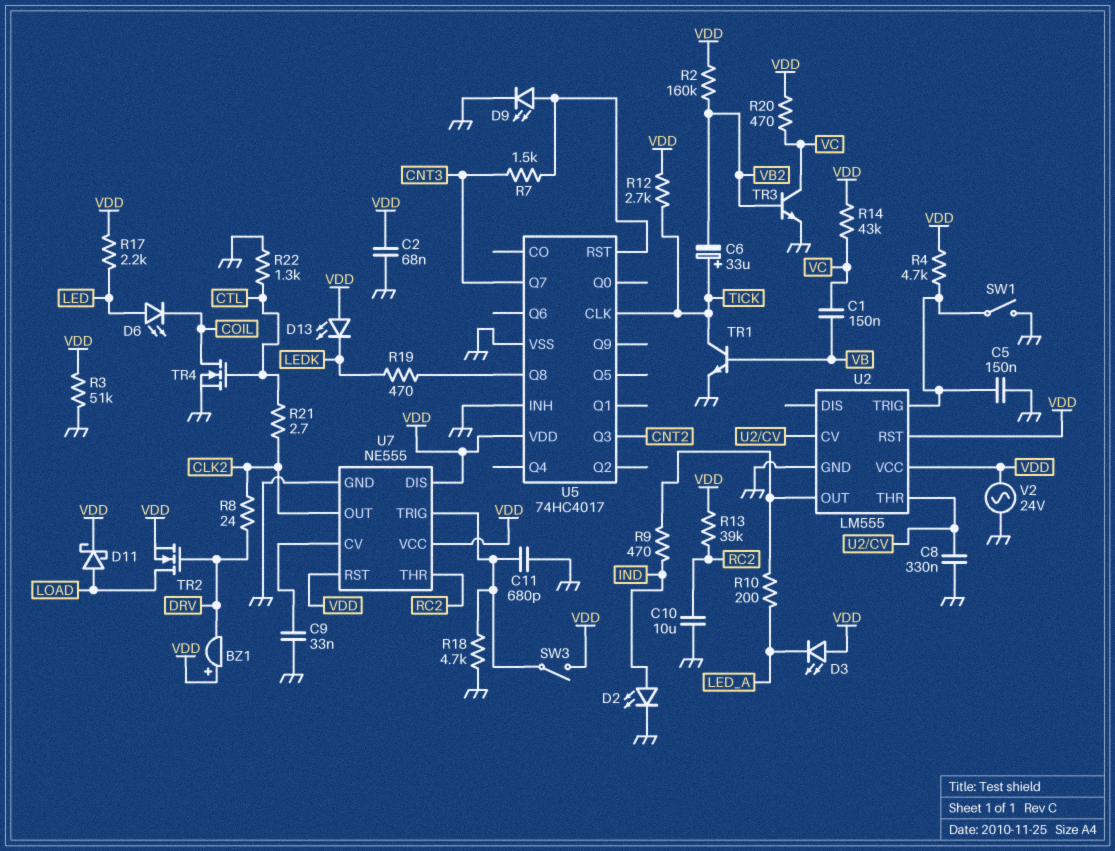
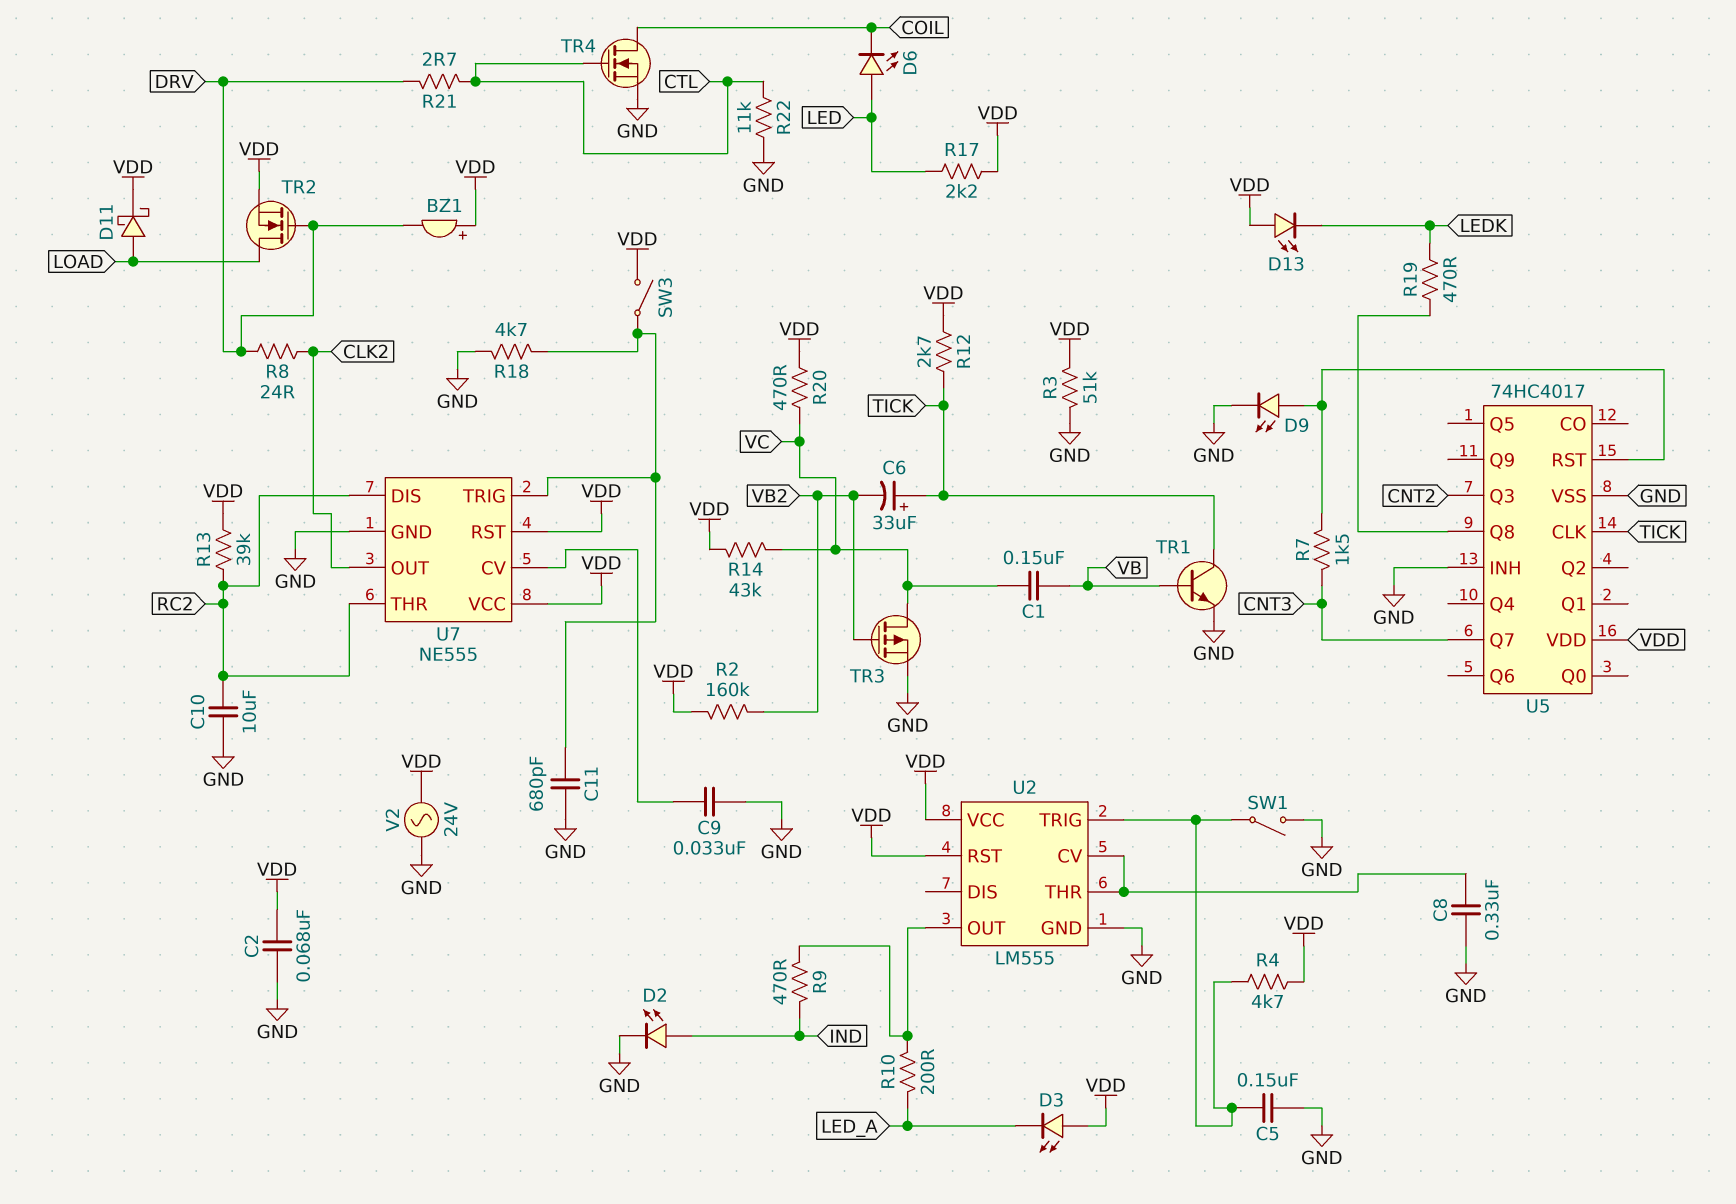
R21: 2.7 (CLK2, CTL) -> 2.7 (CTL, DRV)
R22: 1.3k (CTL, GND) -> 11k (CTL, GND)
TR3: NPN (B VB2, C VC, E GND) -> PMOS (G VB2, D VC, S GND)
U7 pin DIS: VDD -> RC2

